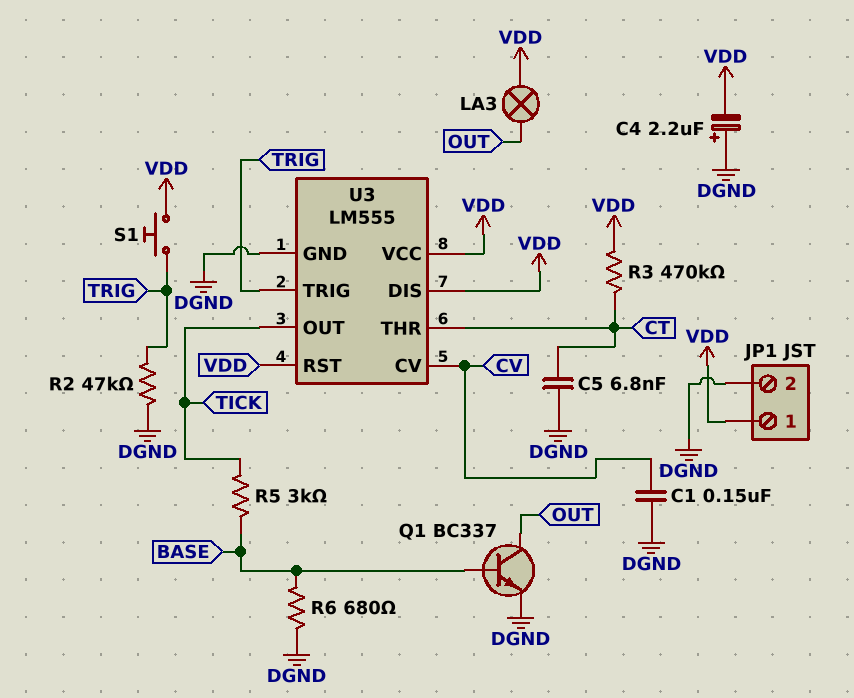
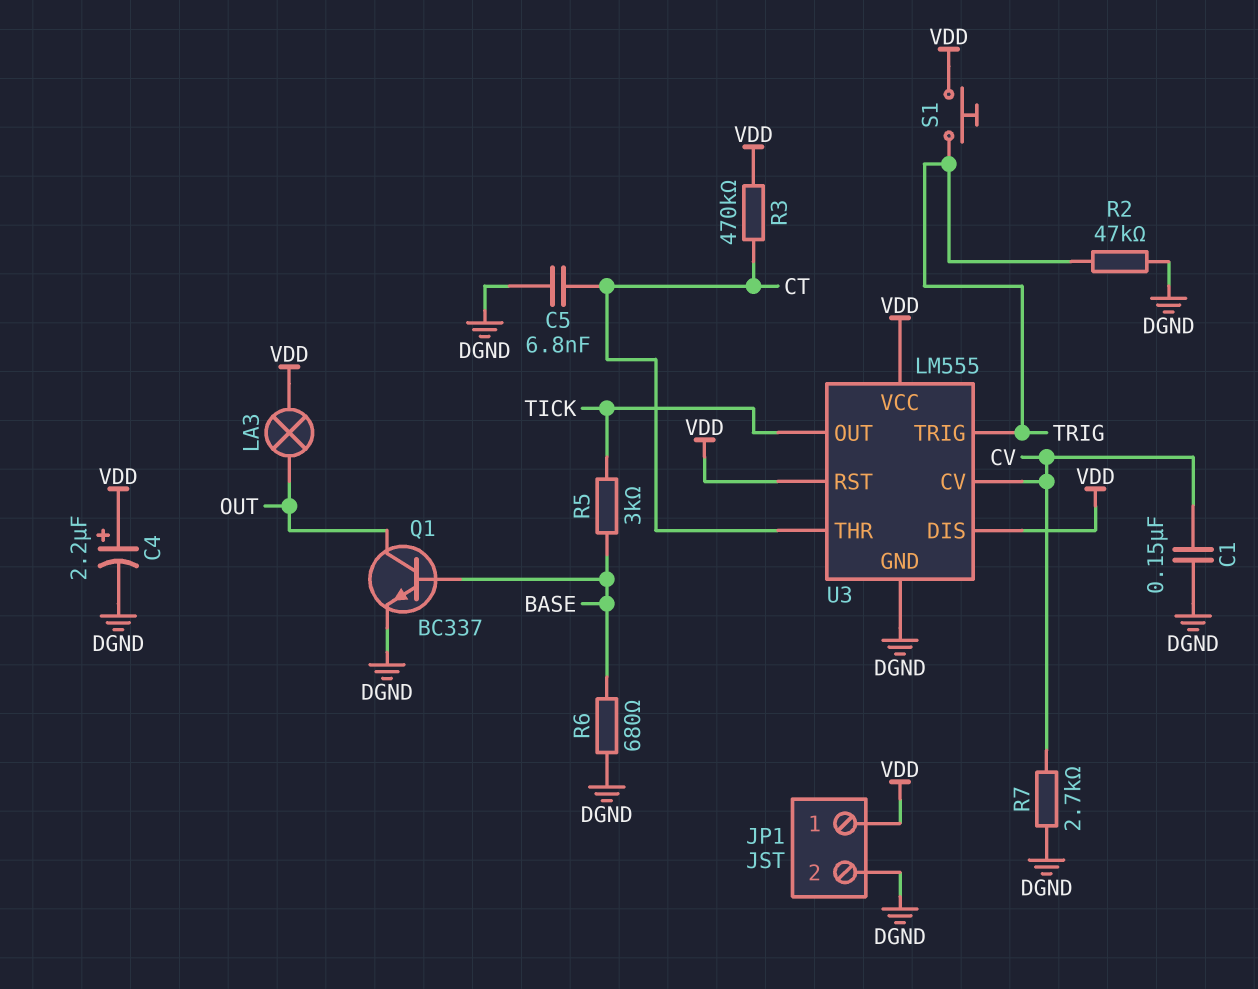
C4: 2.2uF (plus DGND, minus VDD) -> 2.2uF (plus VDD, minus DGND)
R7: none -> 2.7k (CV, DGND)

